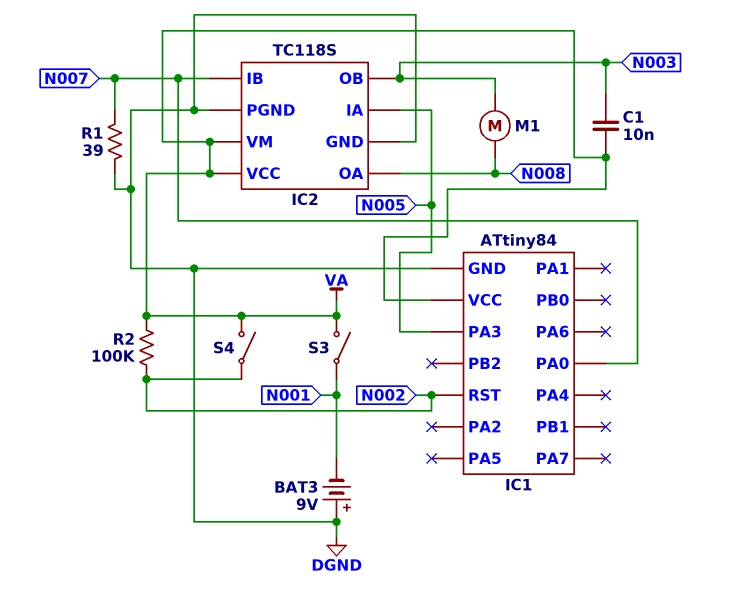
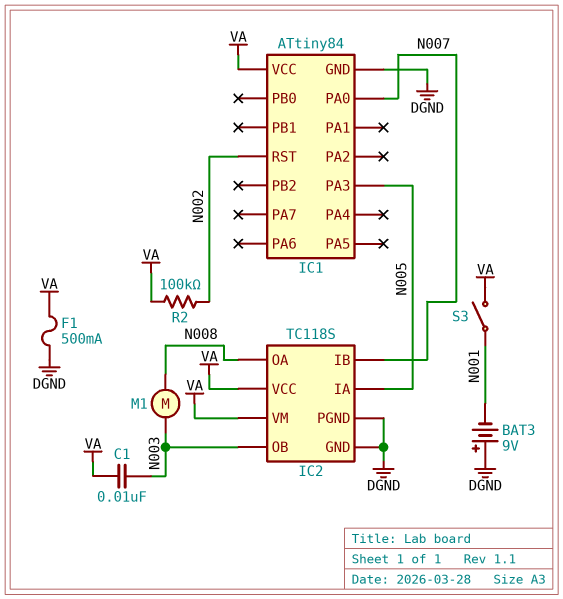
F1: none -> 500mA (DGND, VA)
R1: 39 (DGND, N007) -> none
S4: switch (N002, VA) -> none

